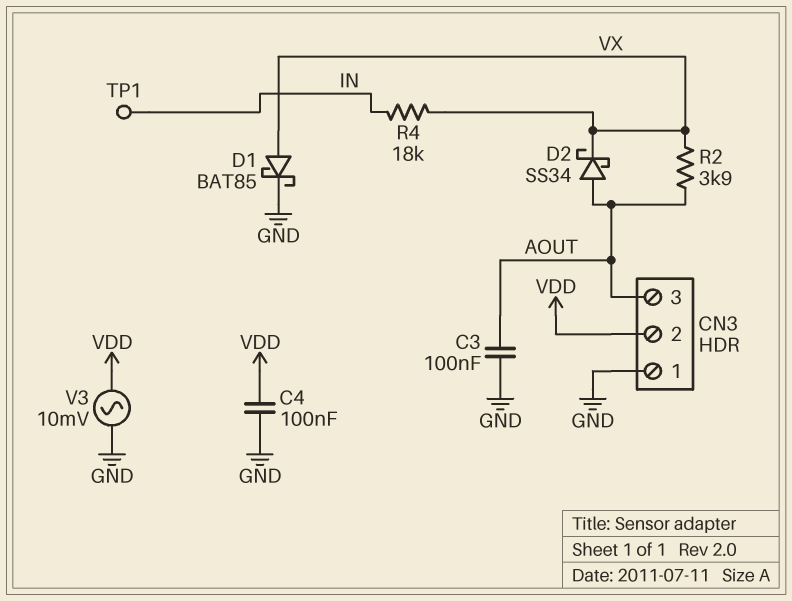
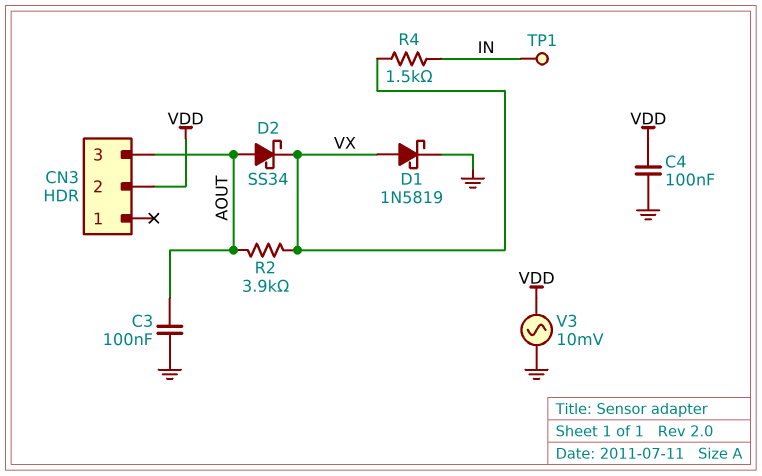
CN3 pin 1: GND -> none
D1: schottky BAT85 (A VX, K GND) -> schottky 1N5819 (A VX, K GND)
R4: 18k (IN, VX) -> 1.5k (IN, VX)

